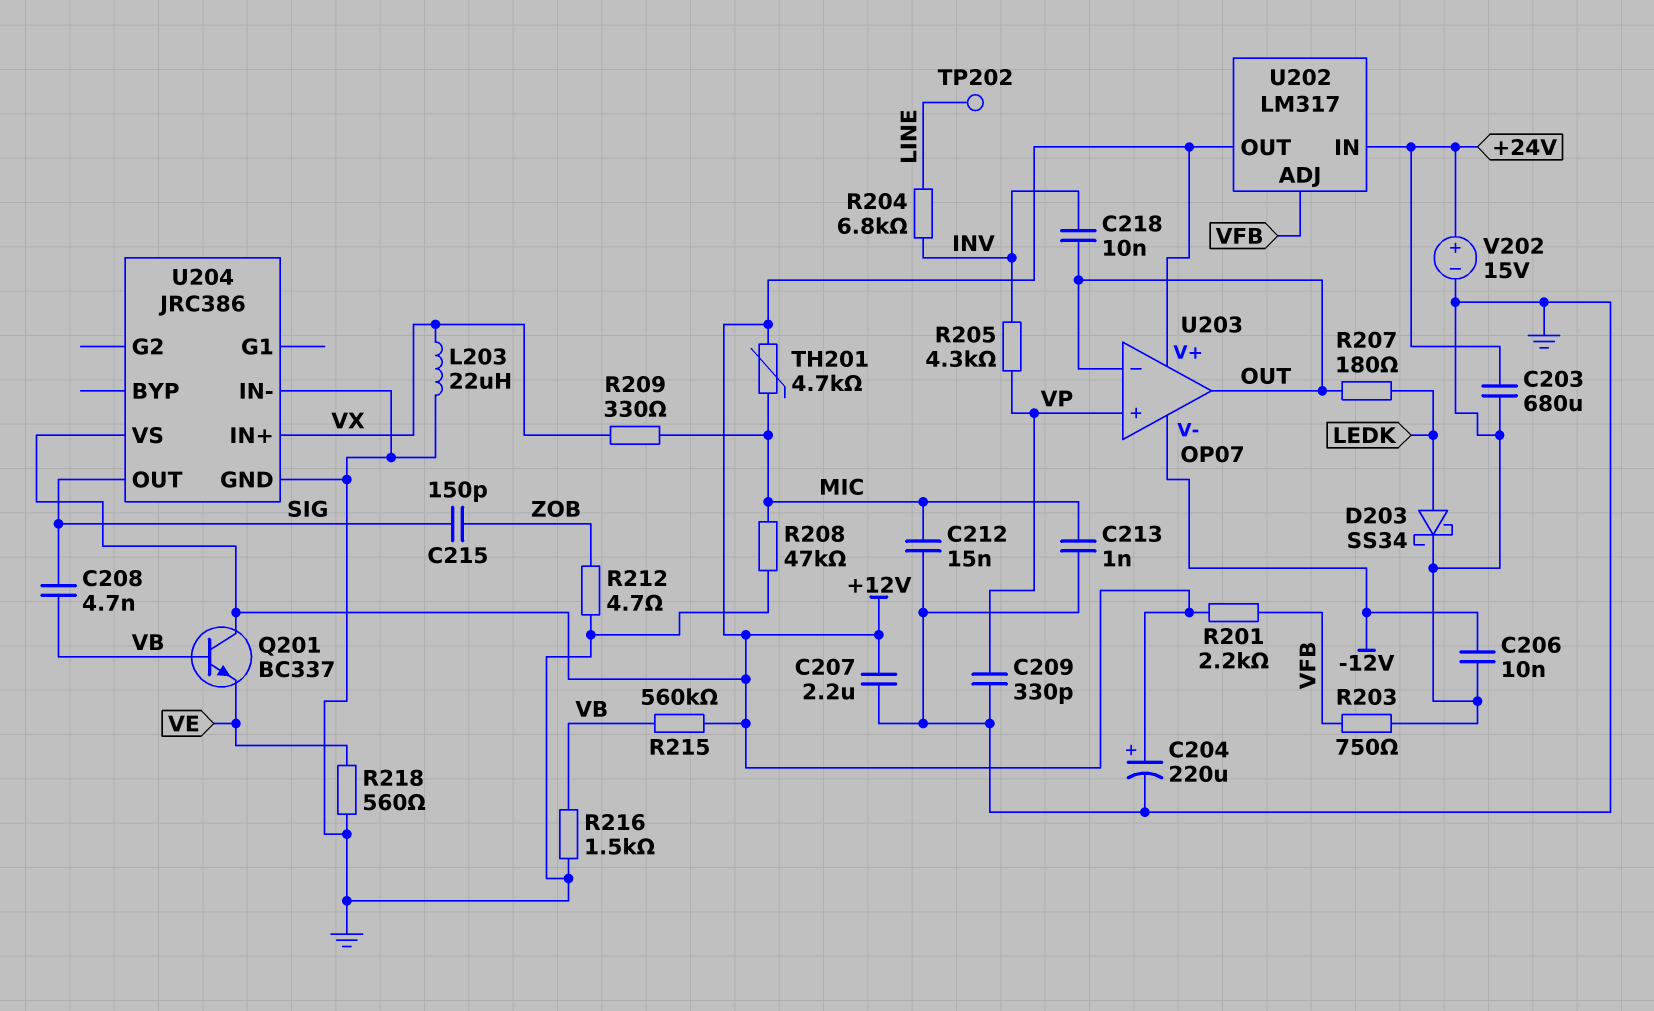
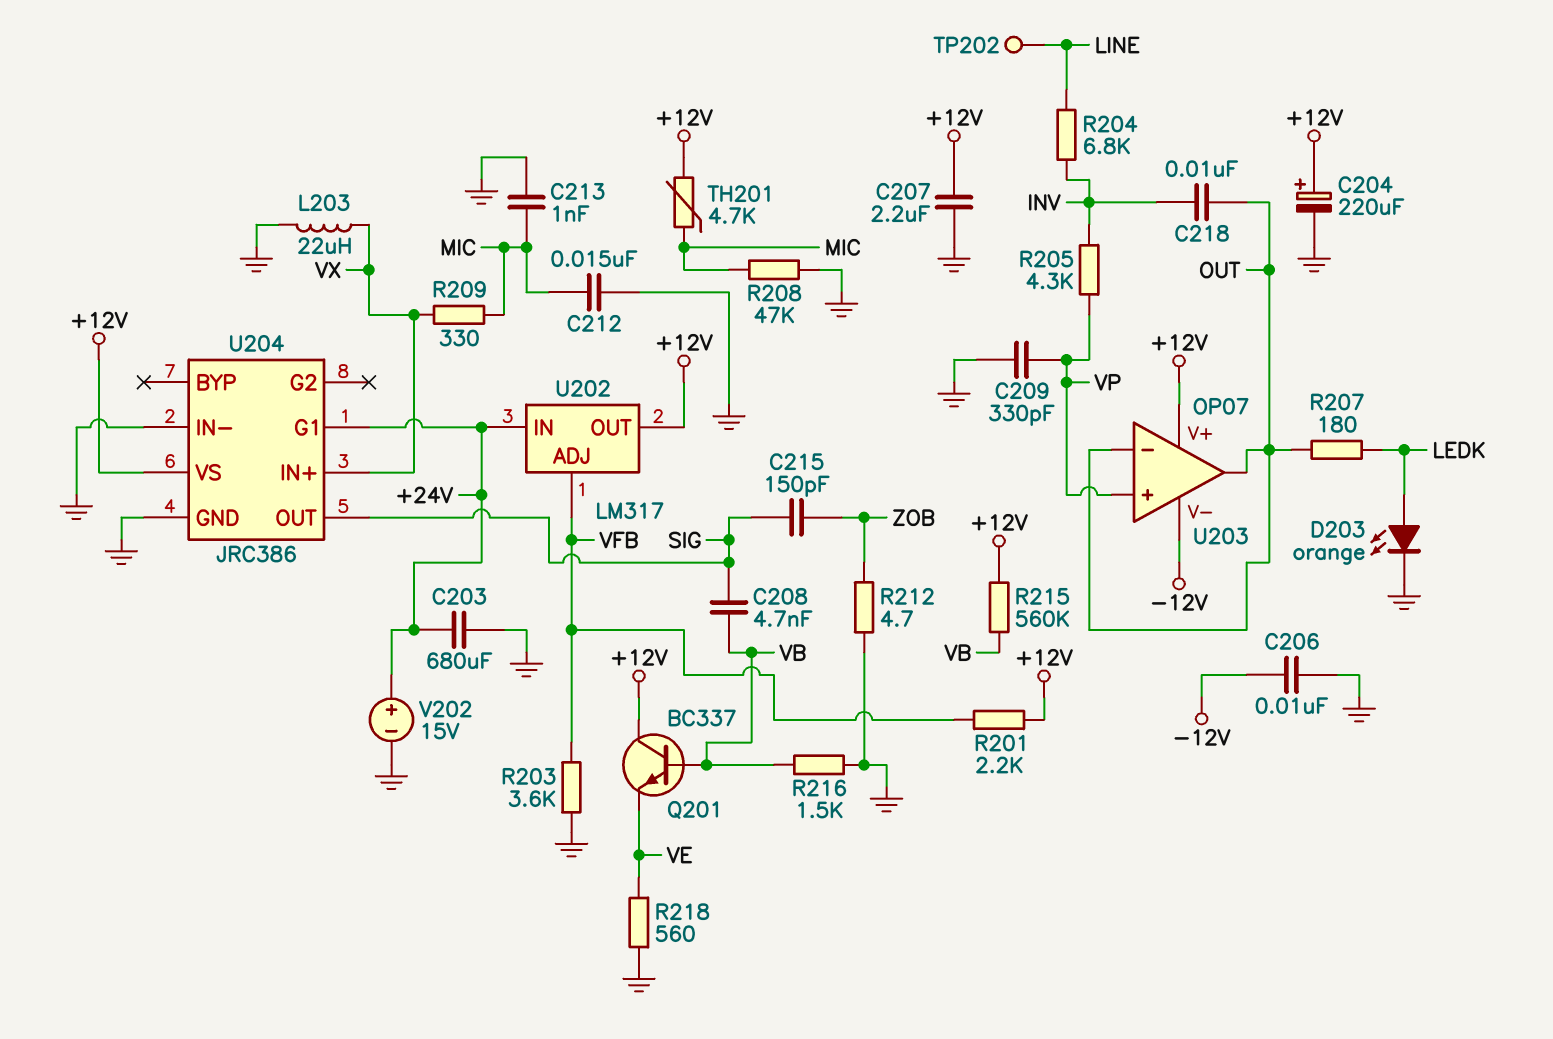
D203: schottky SS34 (A LEDK, K GND) -> LED orange (A LEDK, K GND)
R203: 750 (GND, VFB) -> 3.6k (GND, VFB)
U204 pin G1: none -> +24V

